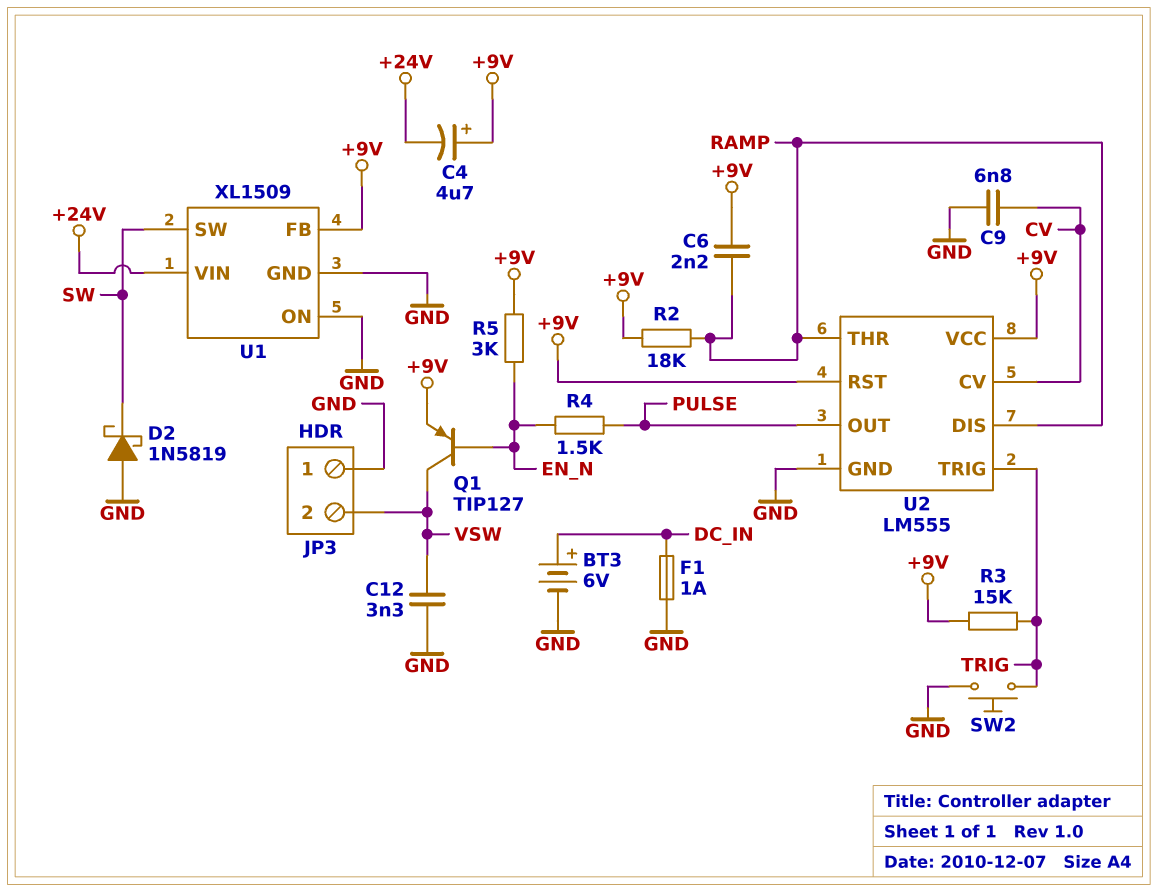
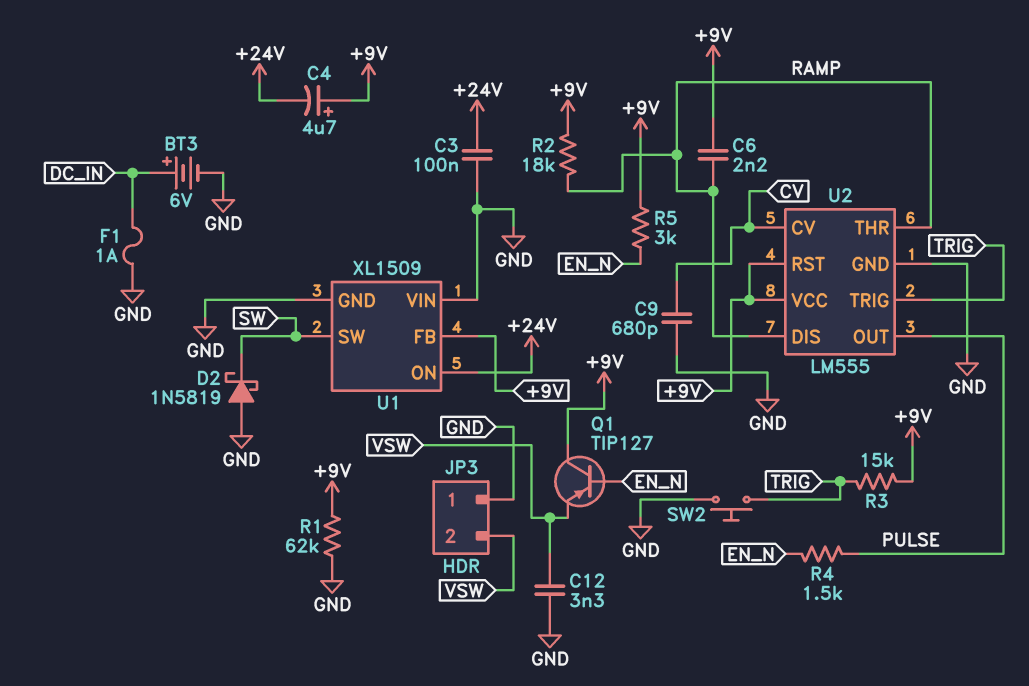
C3: none -> 100nF (+24V, GND)
C9: 6.8nF (CV, GND) -> 680pF (CV, GND)
Q1: PNP TIP127 (B EN_N, C VSW, E +9V) -> PNP TIP127 (B EN_N, C +9V, E VSW)
R1: none -> 62k (+9V, GND)
U1 pin ON: GND -> +24V
U1 pin VIN: +24V -> GND

